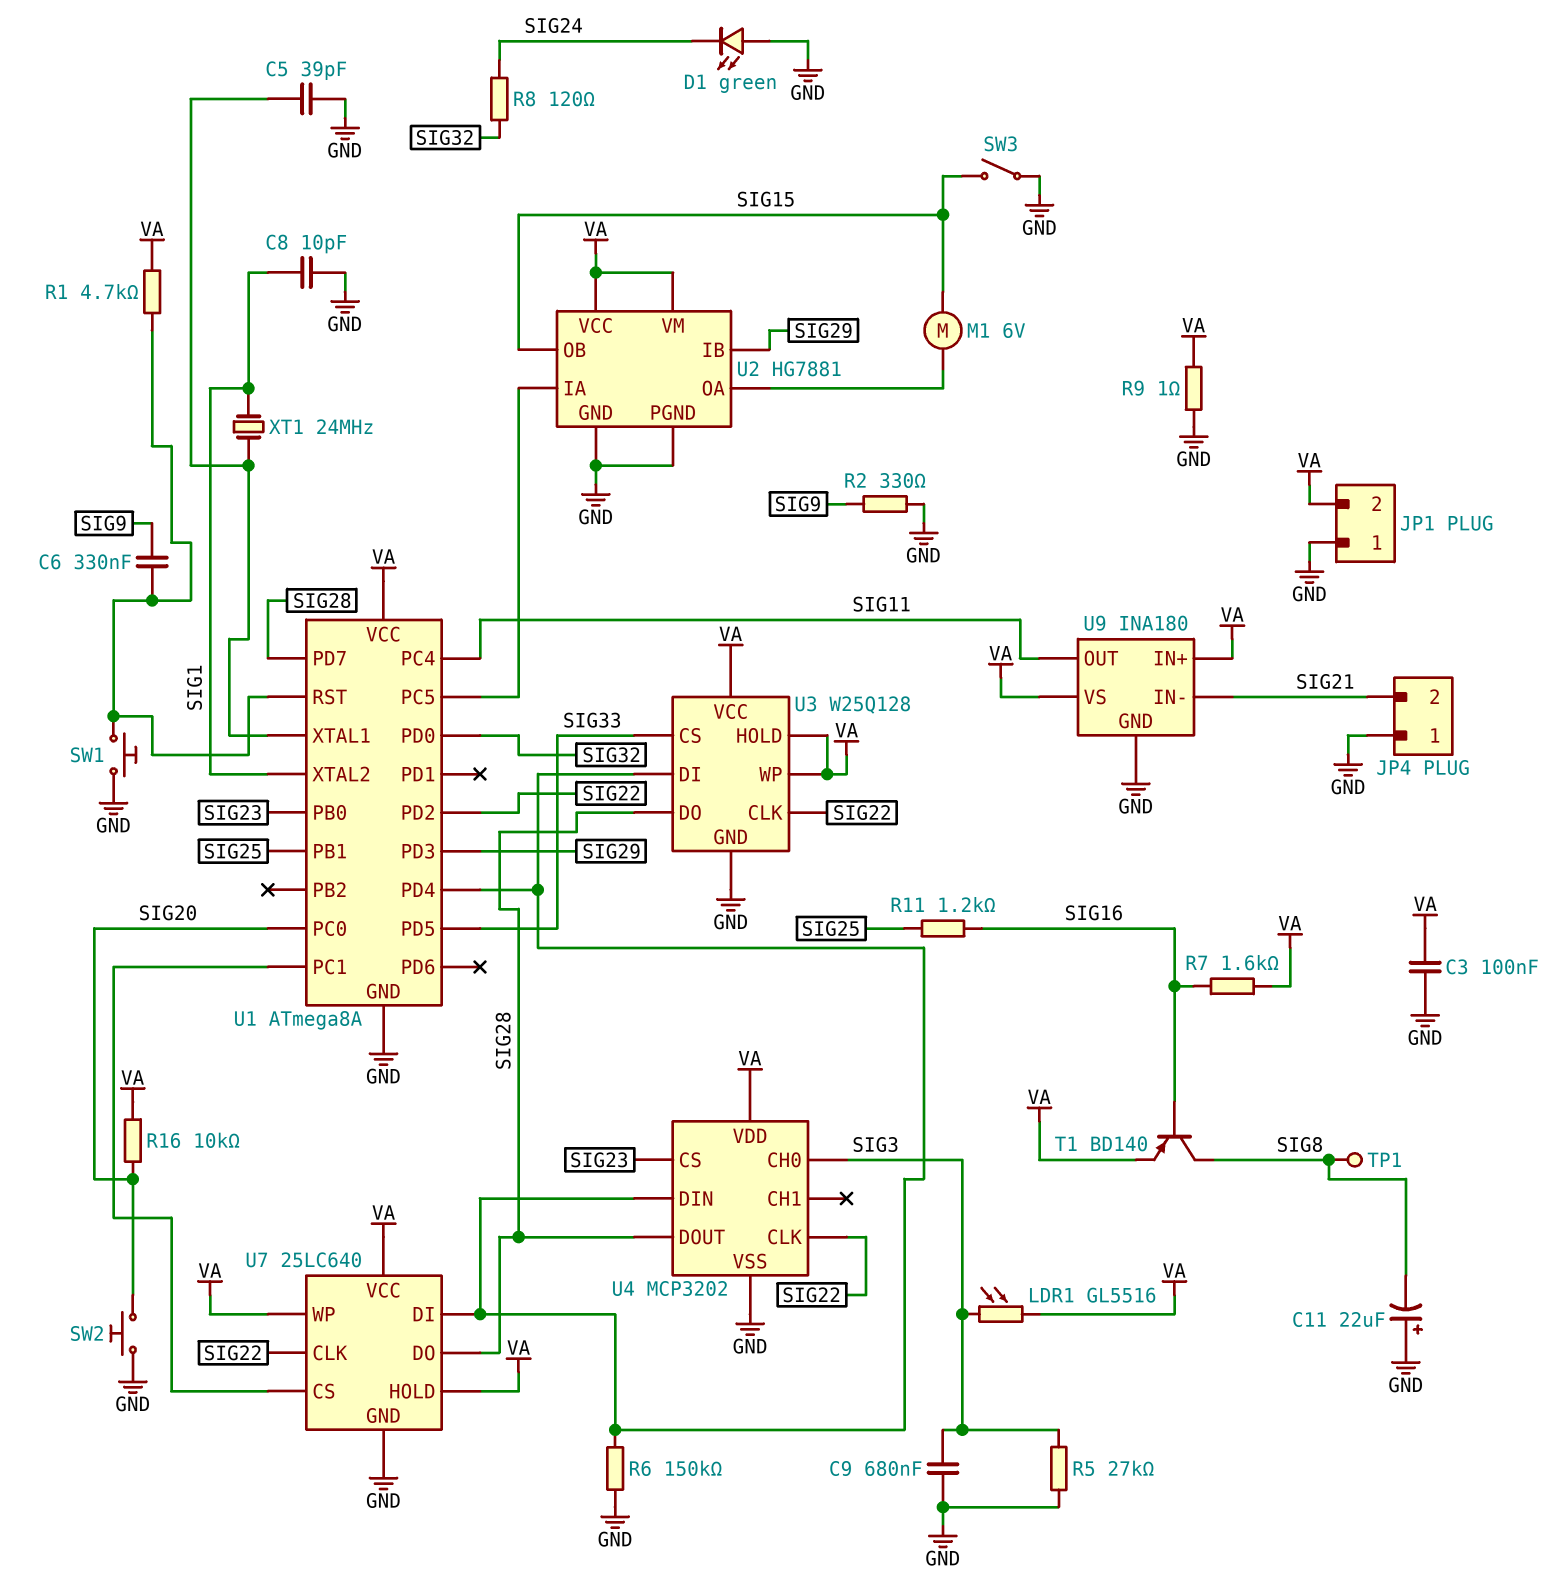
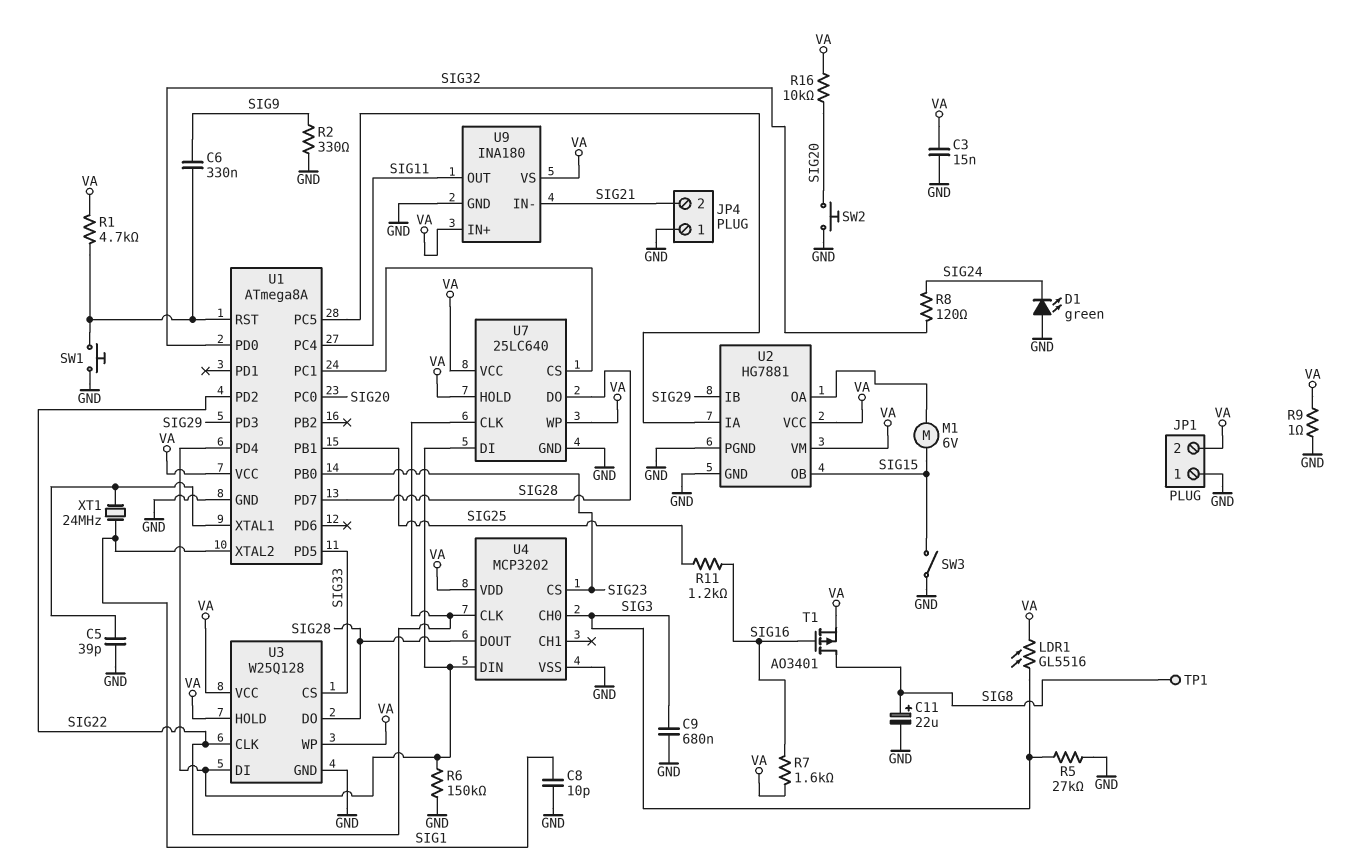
C3: 100nF (GND, VA) -> 15nF (GND, VA)
C11: 22uF (plus GND, minus SIG8) -> 22uF (plus SIG8, minus GND)
T1: PNP BD140 (B SIG16, C SIG8, E VA) -> PMOS AO3401 (G SIG16, D SIG8, S VA)

